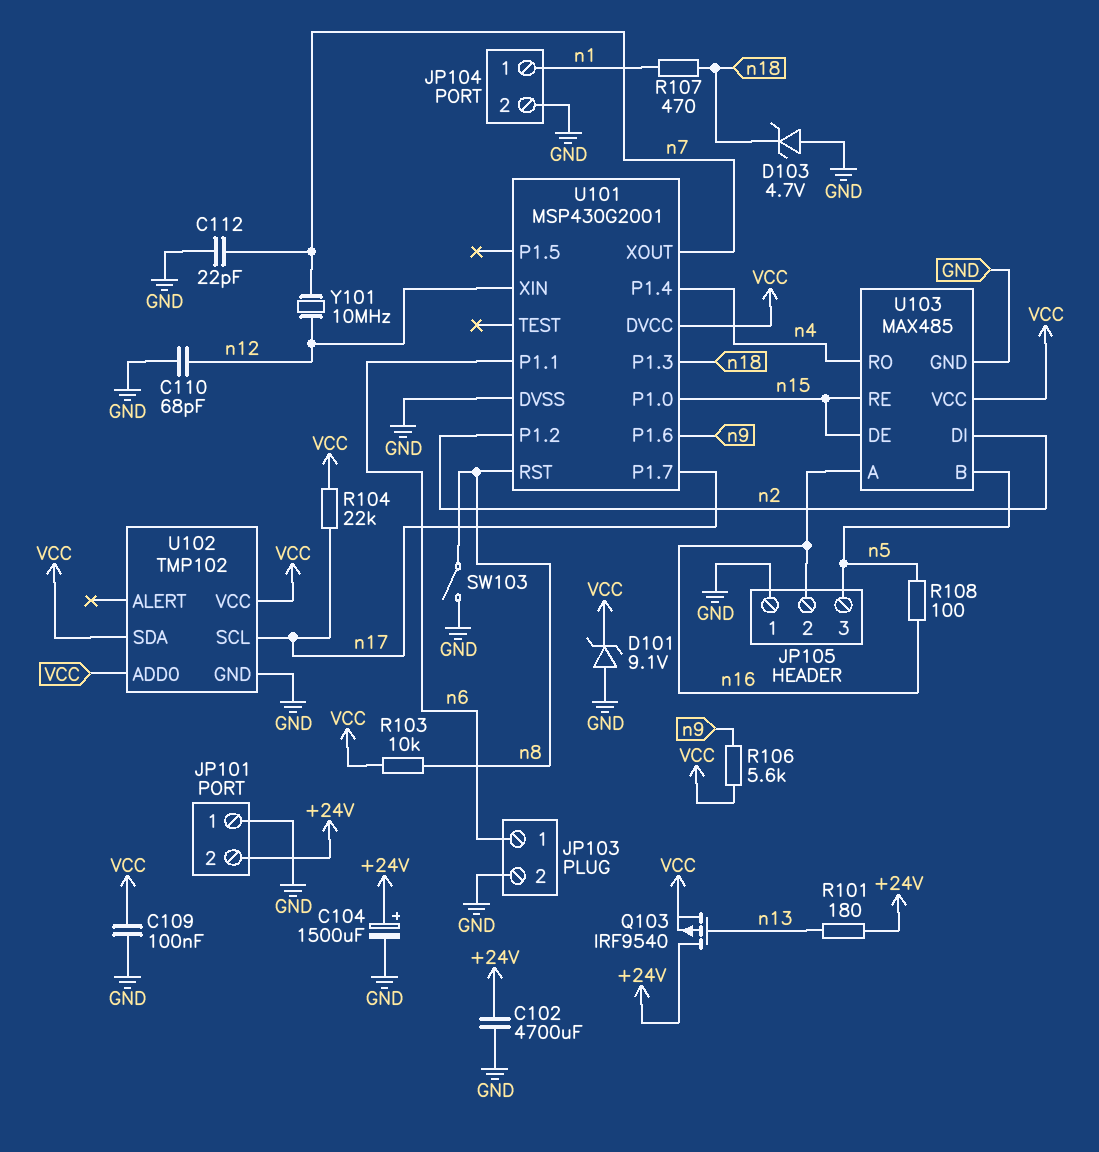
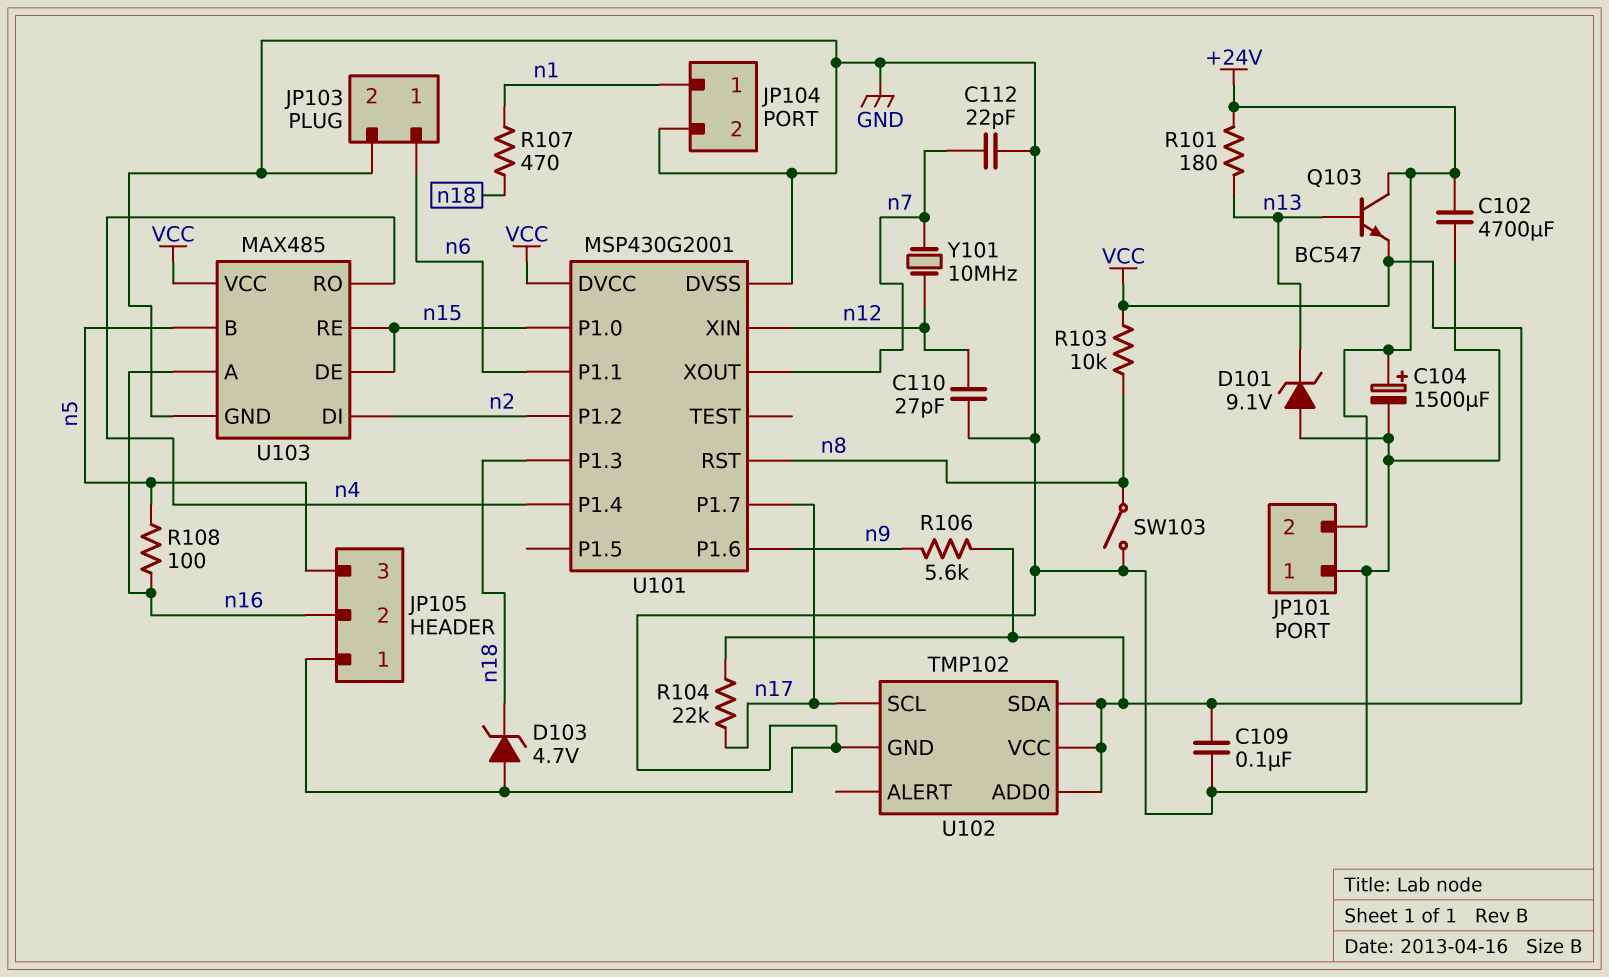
C110: 68pF (GND, n12) -> 27pF (GND, n12)
D101: zener 9.1V (A GND, K VCC) -> zener 9.1V (A GND, K n13)
Q103: PMOS IRF9540 (G n13, D +24V, S VCC) -> NPN BC547 (B n13, C +24V, E VCC)

